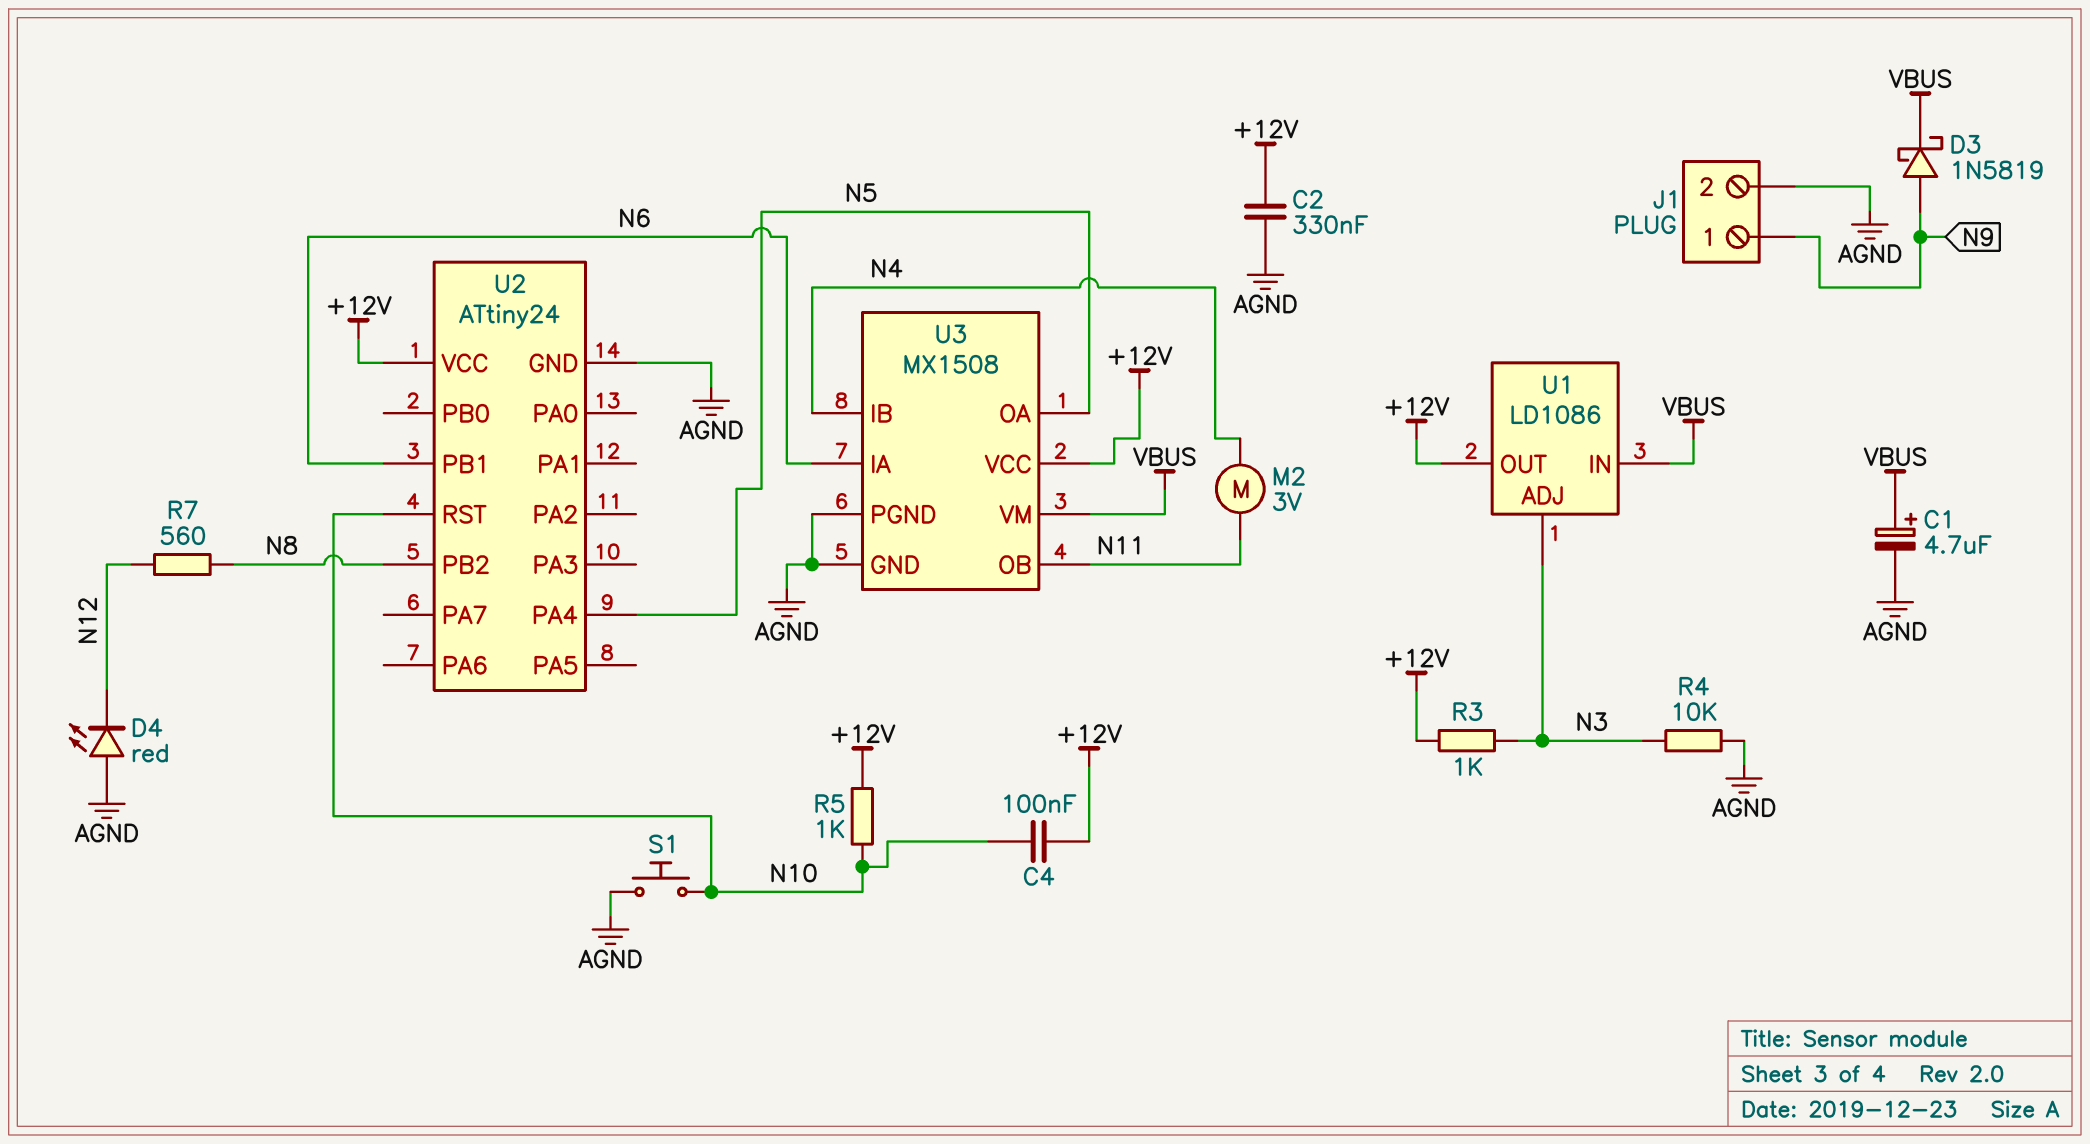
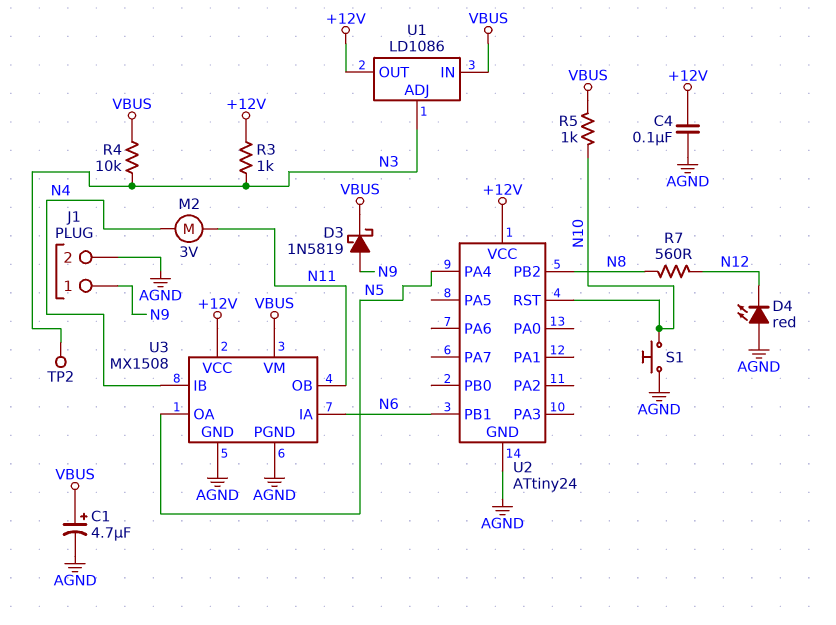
C2: 330nF (+12V, AGND) -> none
C4: 100nF (+12V, N10) -> 100nF (+12V, AGND)
R4: 10k (AGND, N3) -> 10k (N3, VBUS)
R5: 1k (+12V, N10) -> 1k (N10, VBUS)
TP2: none -> test point (N3)

